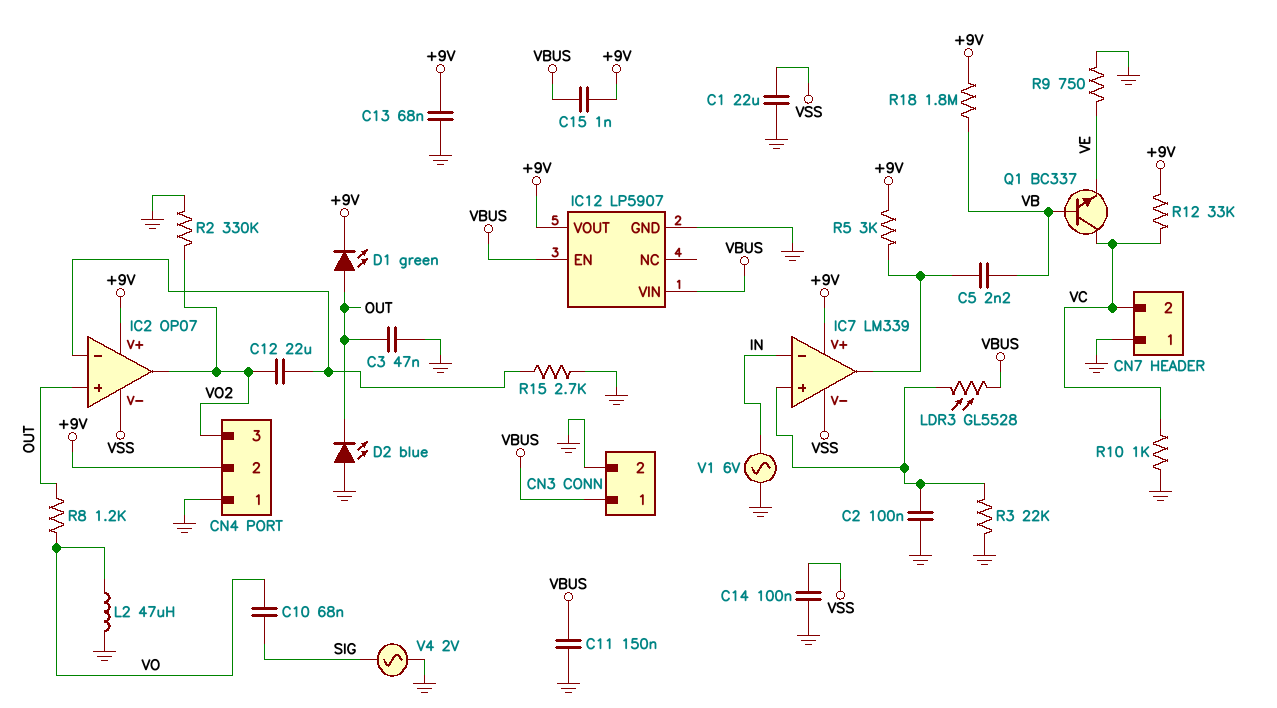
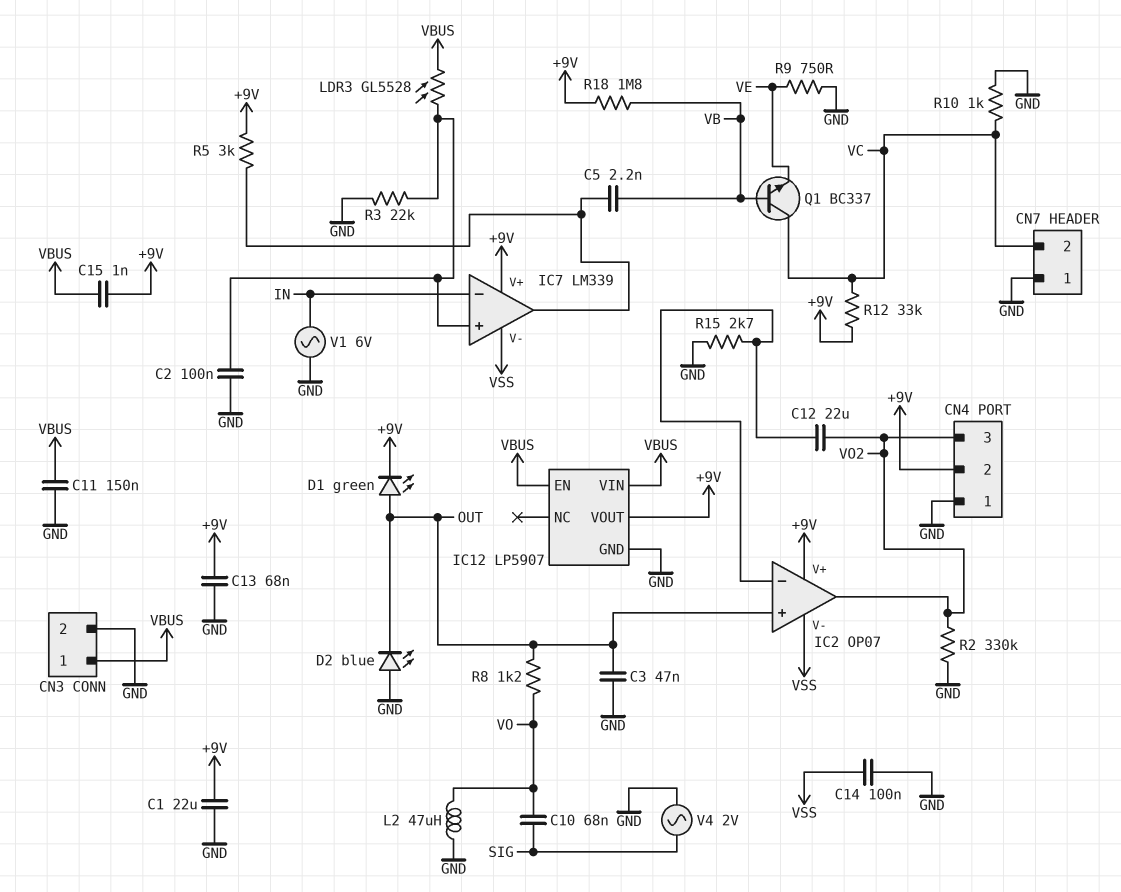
C1: 22uF (GND, VSS) -> 22uF (+9V, GND)

